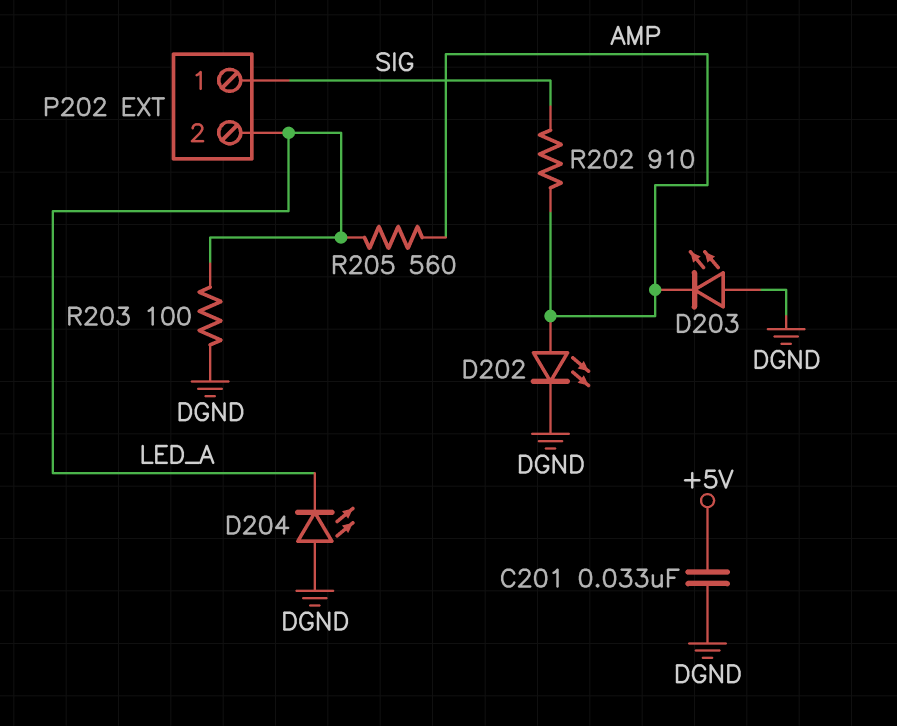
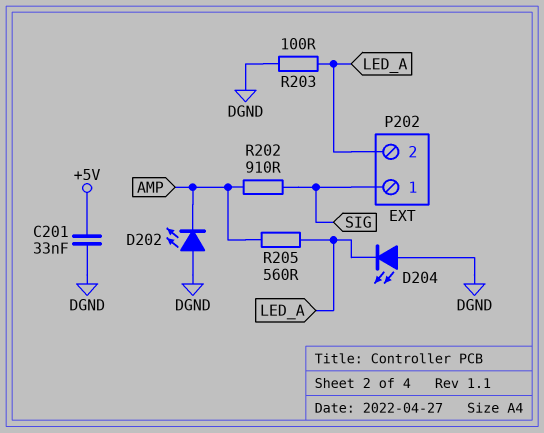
D202: LED (A AMP, K DGND) -> LED (A DGND, K AMP)
D203: LED (A DGND, K AMP) -> none

